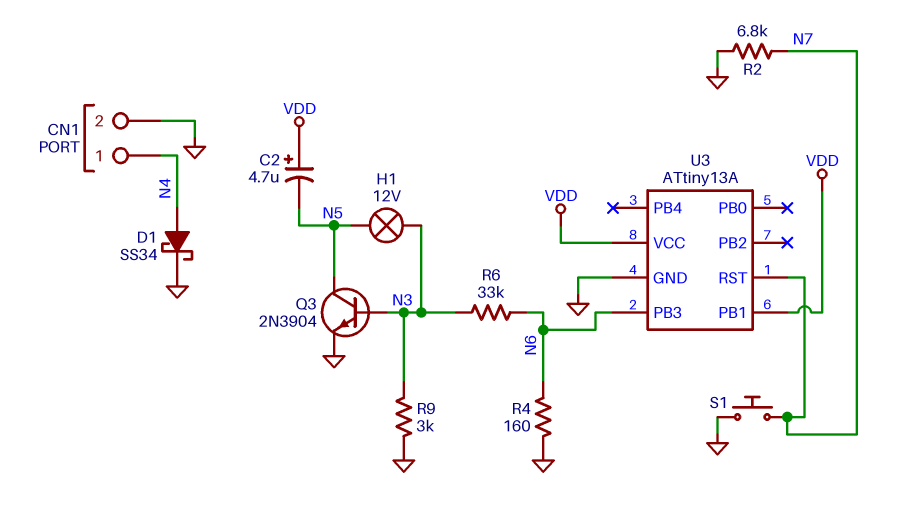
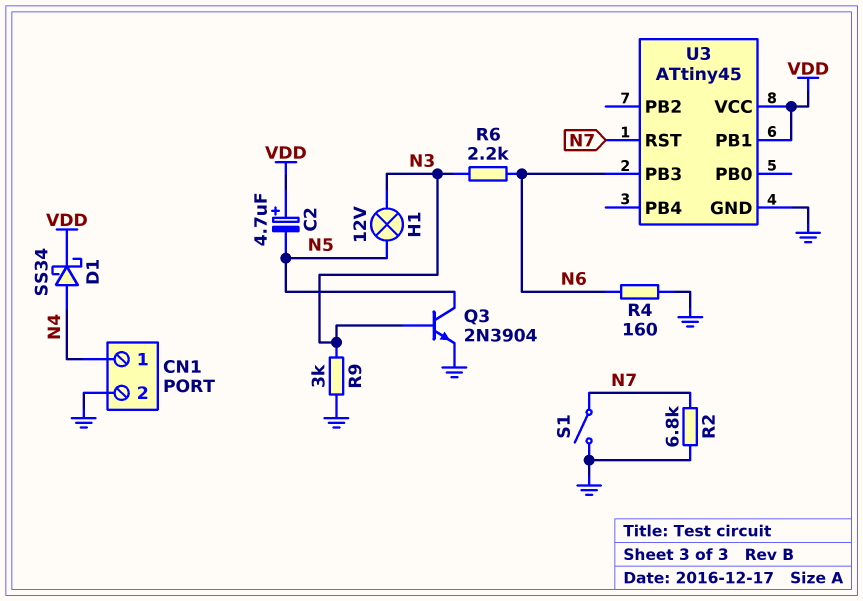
D1: schottky SS34 (A N4, K GND) -> schottky SS34 (A N4, K VDD)
R6: 33k (N3, N6) -> 2.2k (N3, N6)
S1: button (GND, N7) -> switch (GND, N7)
U3: ATtiny13A -> ATtiny45

